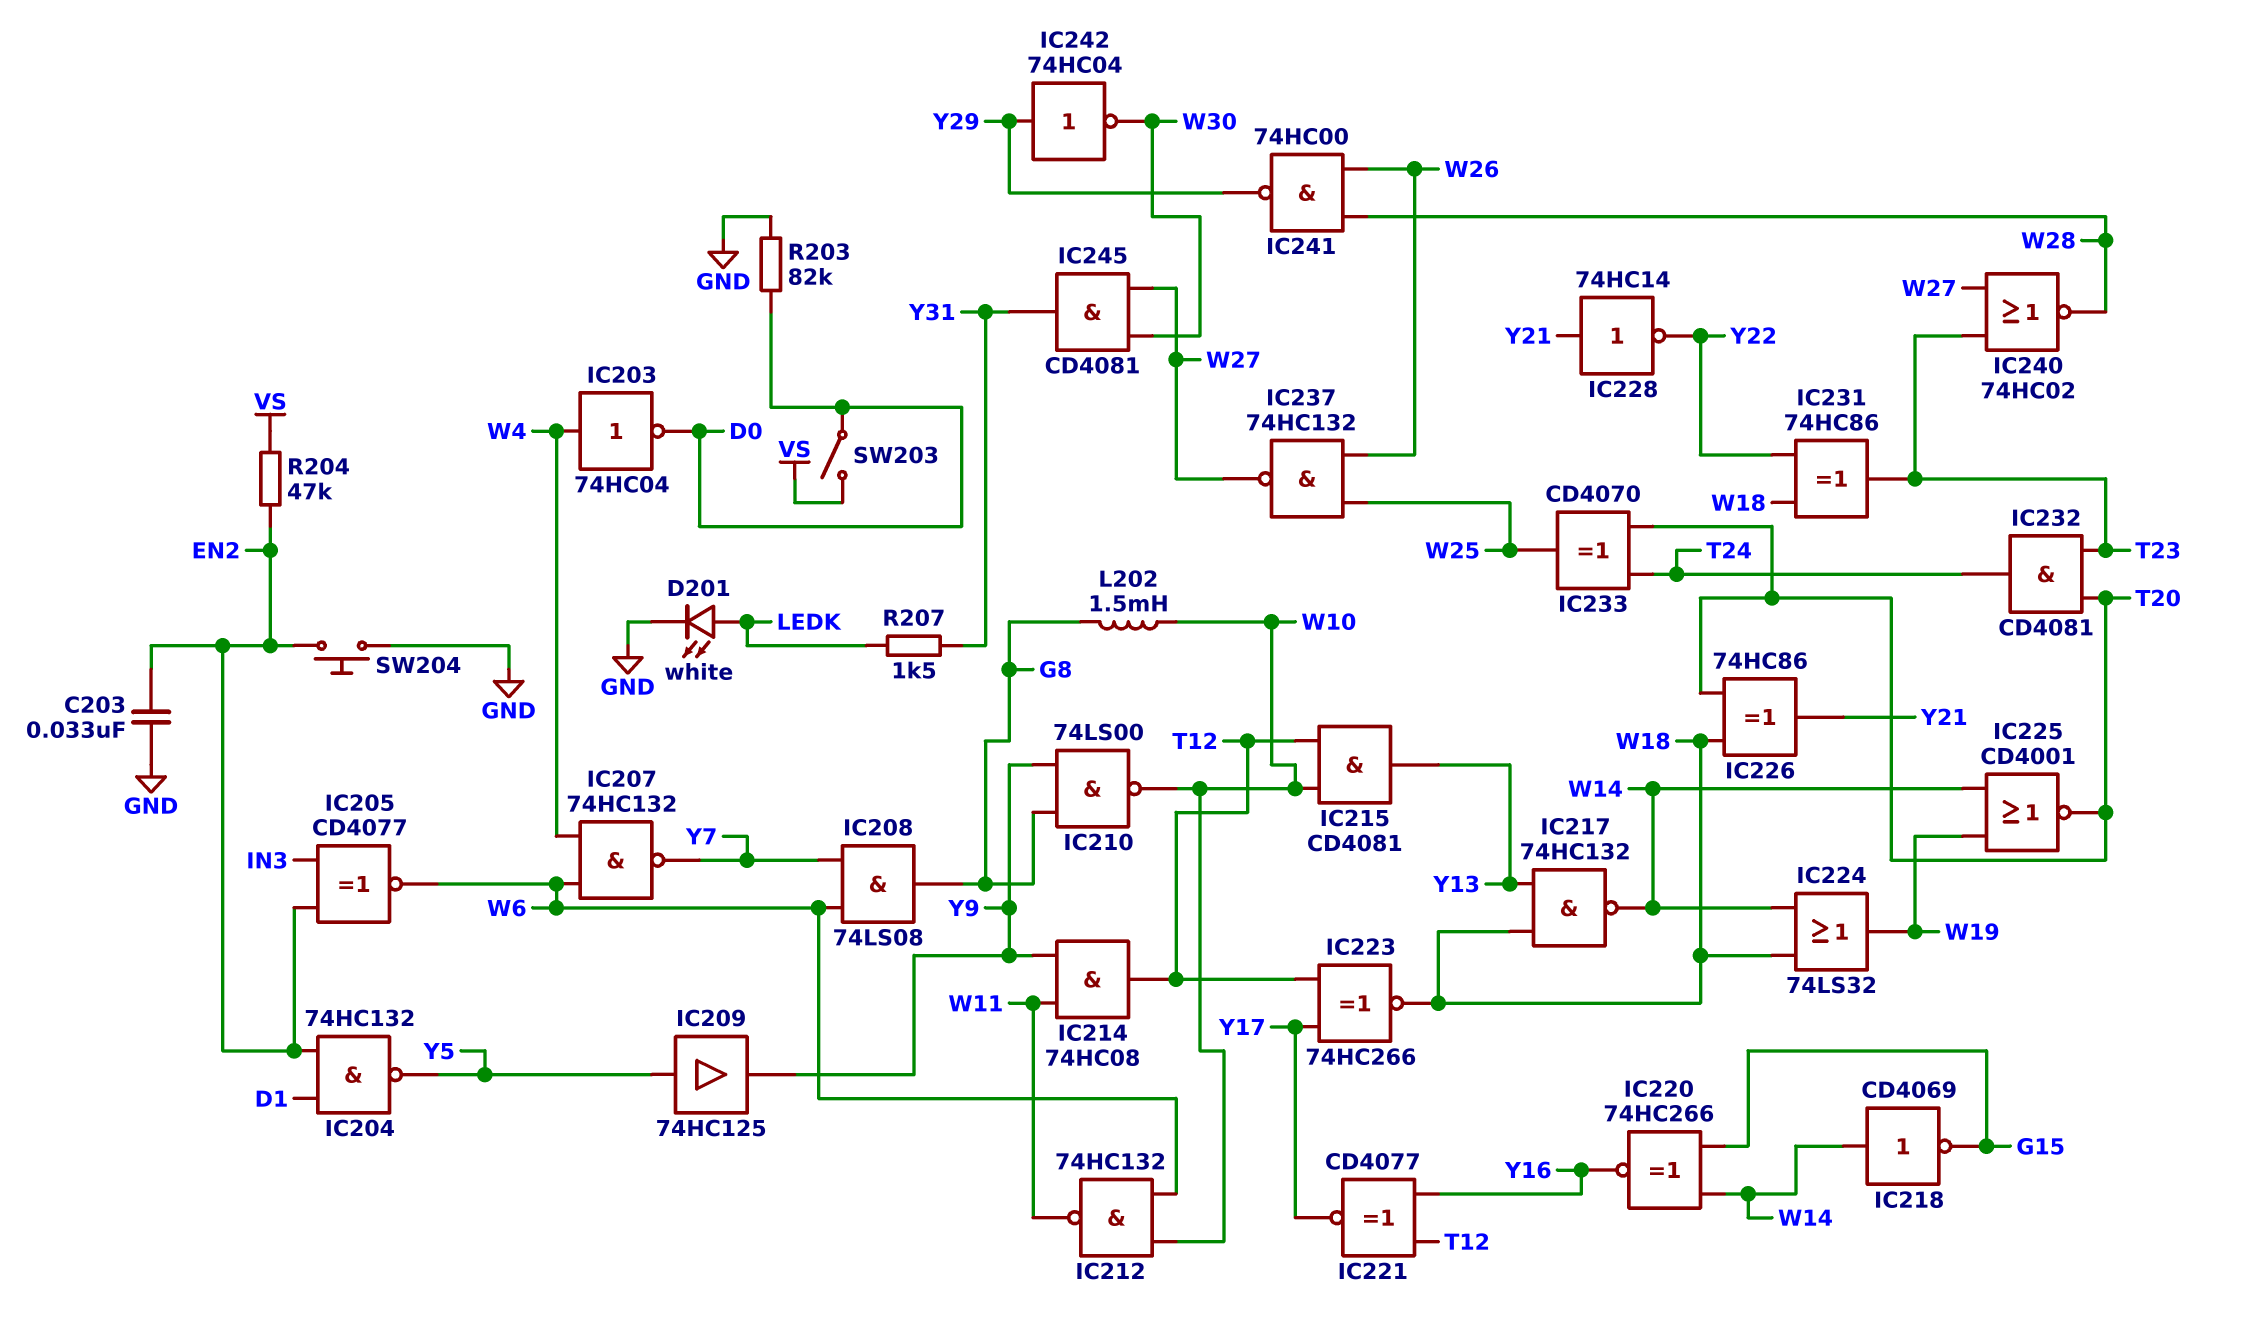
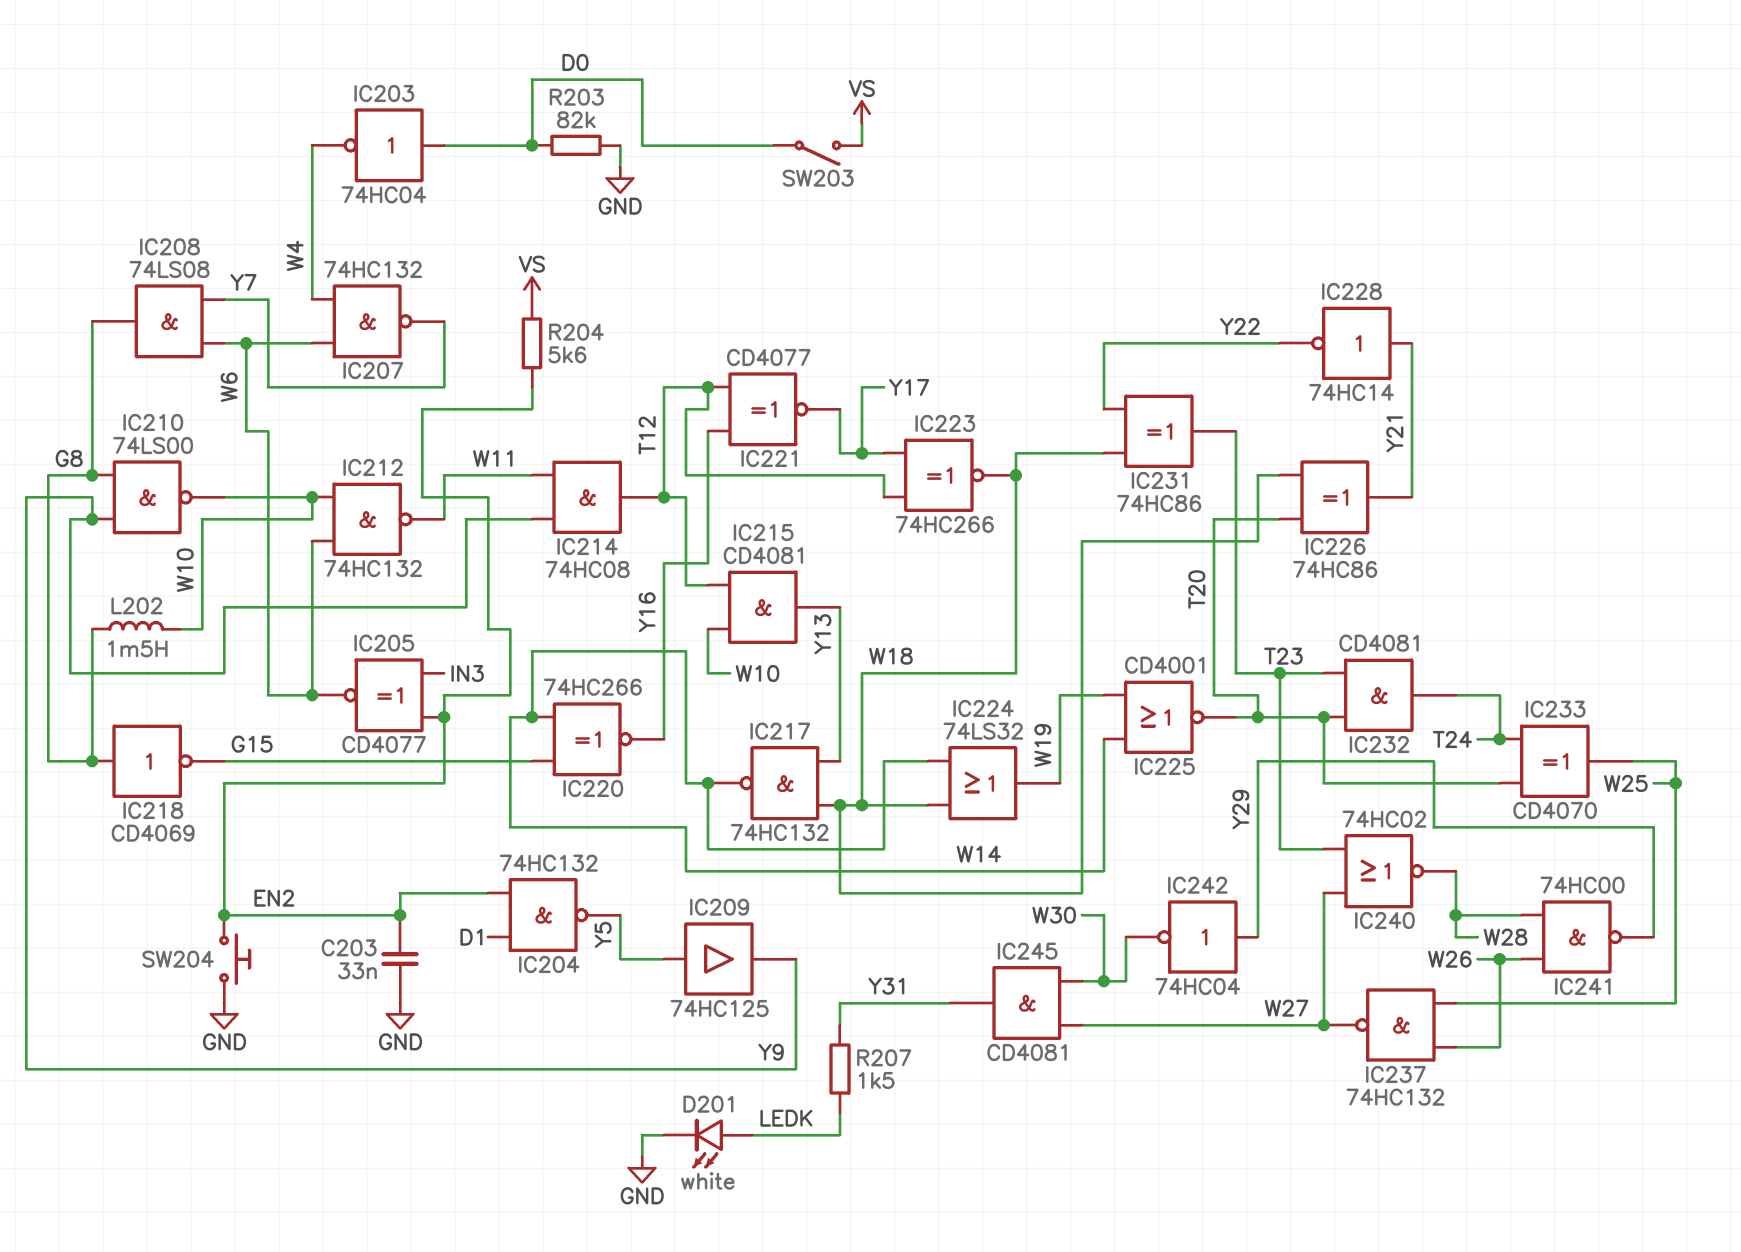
IC203: NOT 74HC04 (in W4, out D0) -> NOT 74HC04 (in D0, out W4)
IC218: NOT CD4069 (in W14, out G15) -> NOT CD4069 (in G8, out G15)
R204: 47k (EN2, VS) -> 5.6k (EN2, VS)

